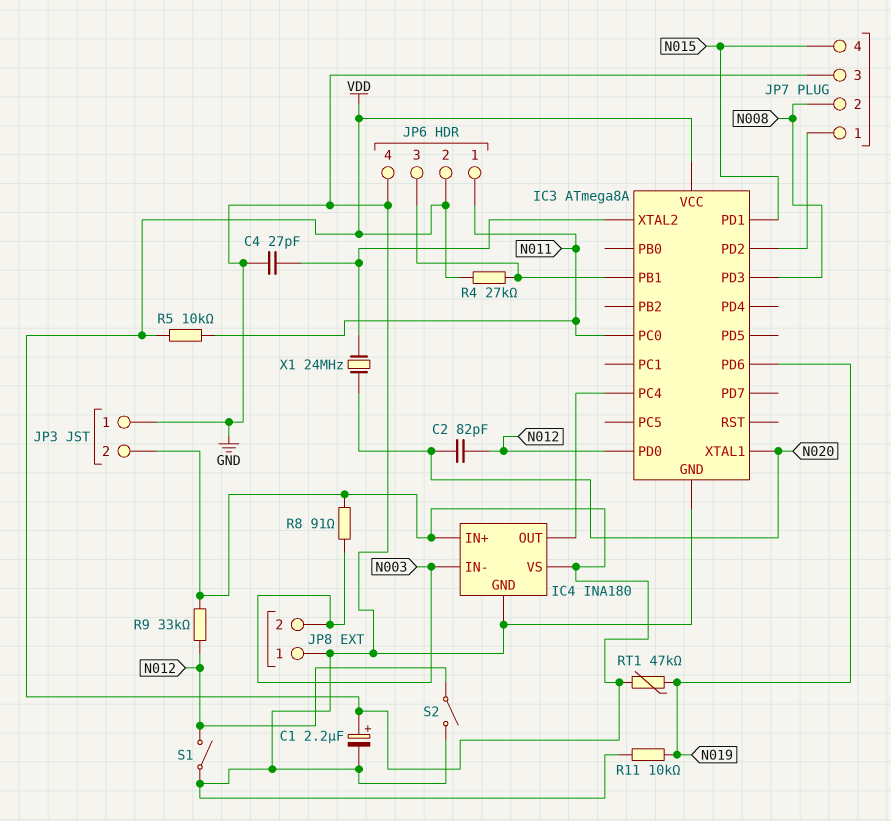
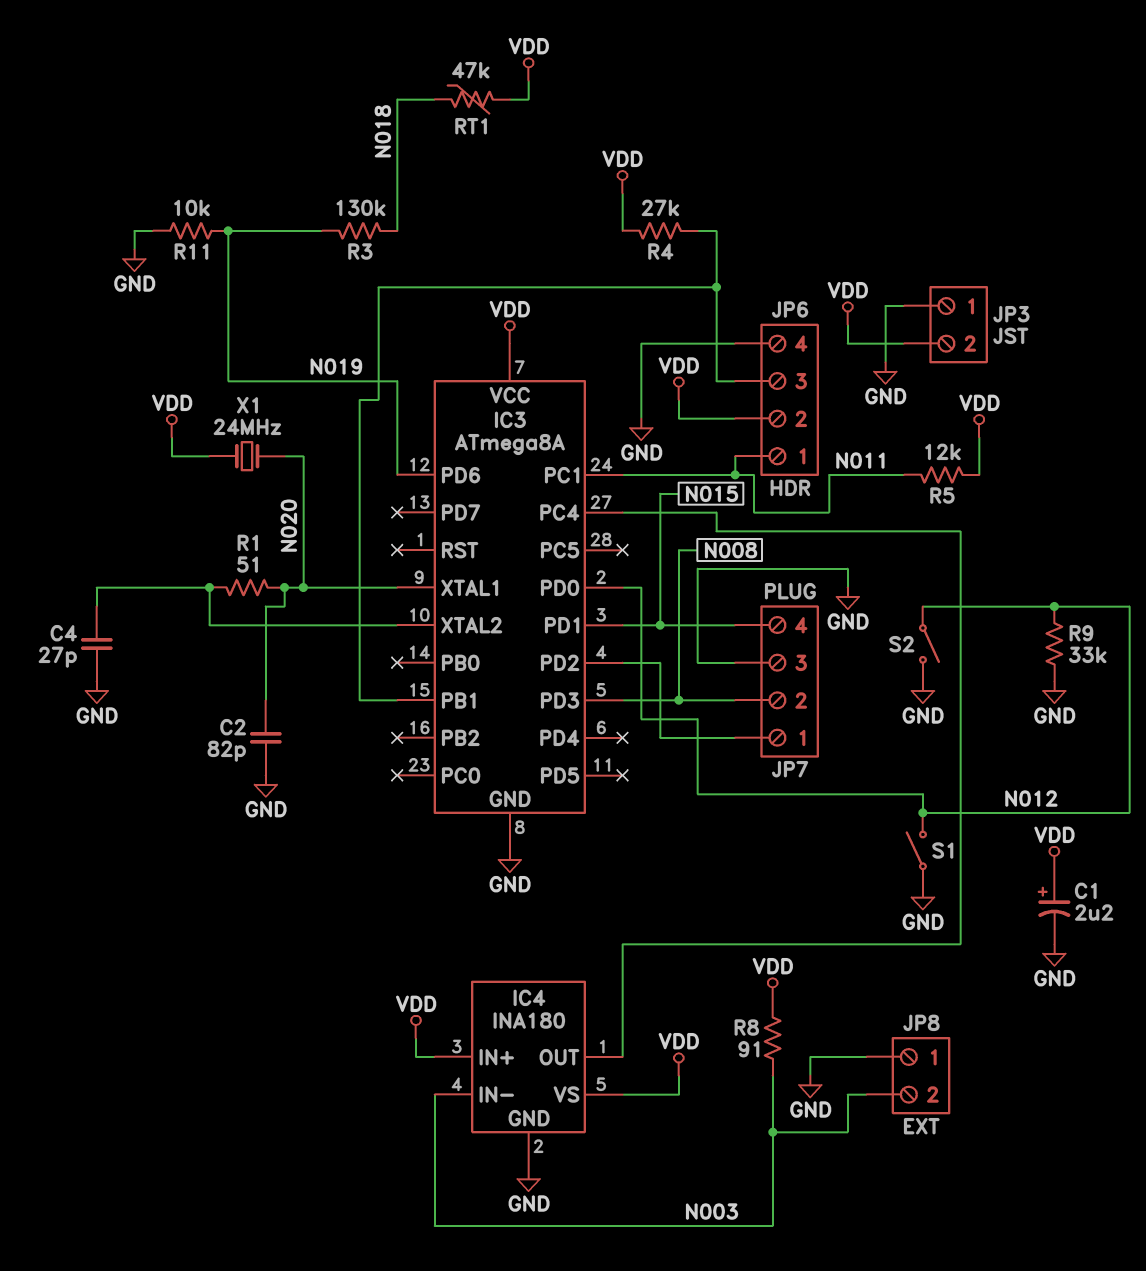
C2: 82pF (N012, N020) -> 82pF (GND, N020)
IC3 pin PC0: N011 -> none
IC3 pin PC1: none -> N011
R1: none -> 51 (IC3/XTAL2, N020)
R3: none -> 130k (N018, N019)
R5: 10k (N011, VDD) -> 12k (N011, VDD)
R9: 33k (N012, VDD) -> 33k (GND, N012)
RT1: 47k (N019, VDD) -> 47k (N018, VDD)
X1: 24MHz (IC3/XTAL2, N020) -> 24MHz (N020, VDD)

